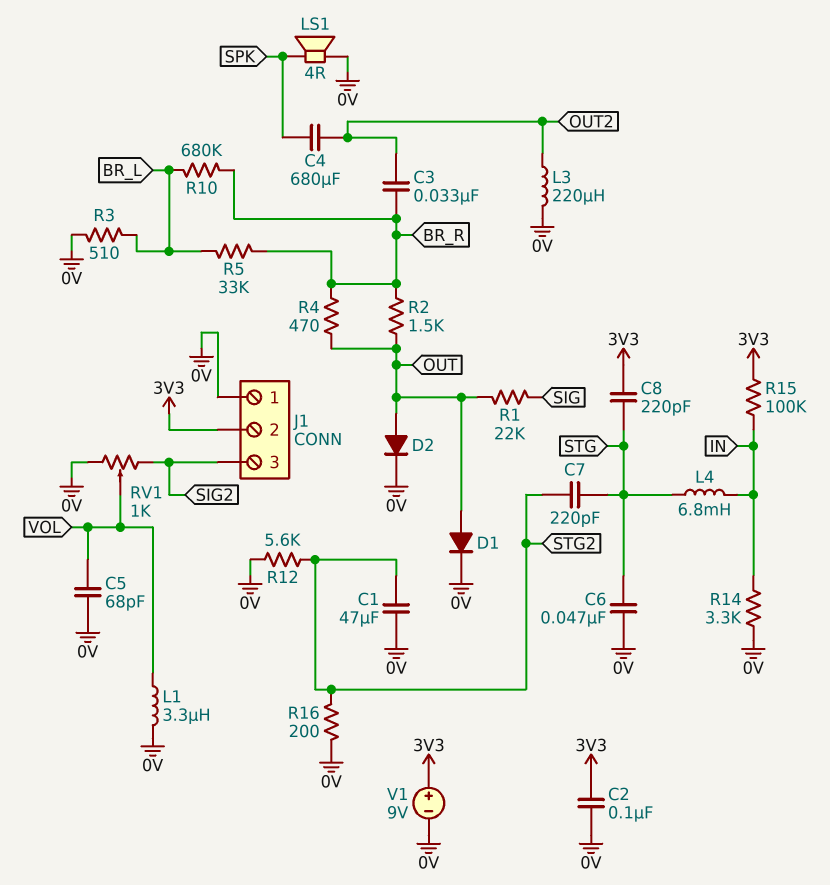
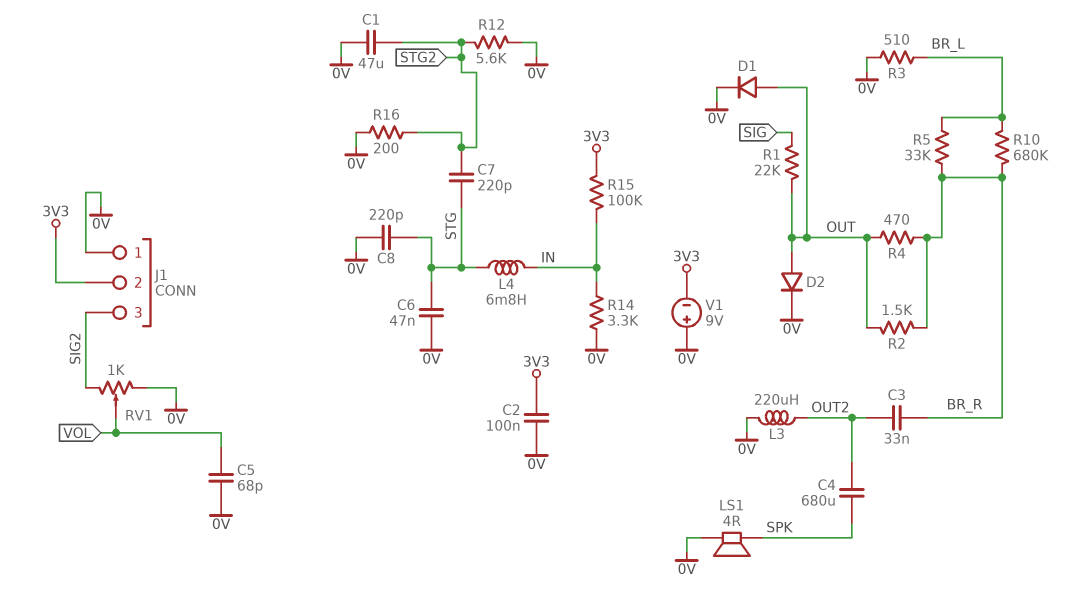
C8: 220pF (3V3, STG) -> 220pF (0V, STG)
L1: 3.3uH (0V, VOL) -> none
V1: 9V (plus 3V3, minus 0V) -> 9V (plus 0V, minus 3V3)

